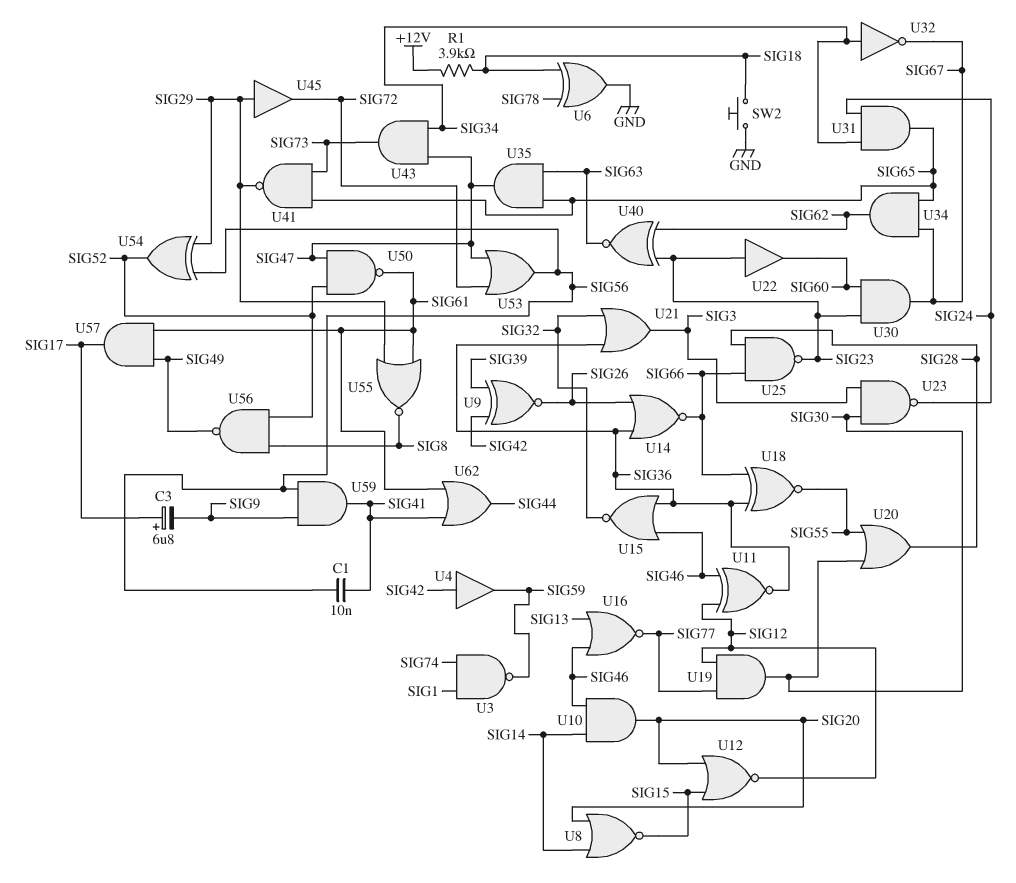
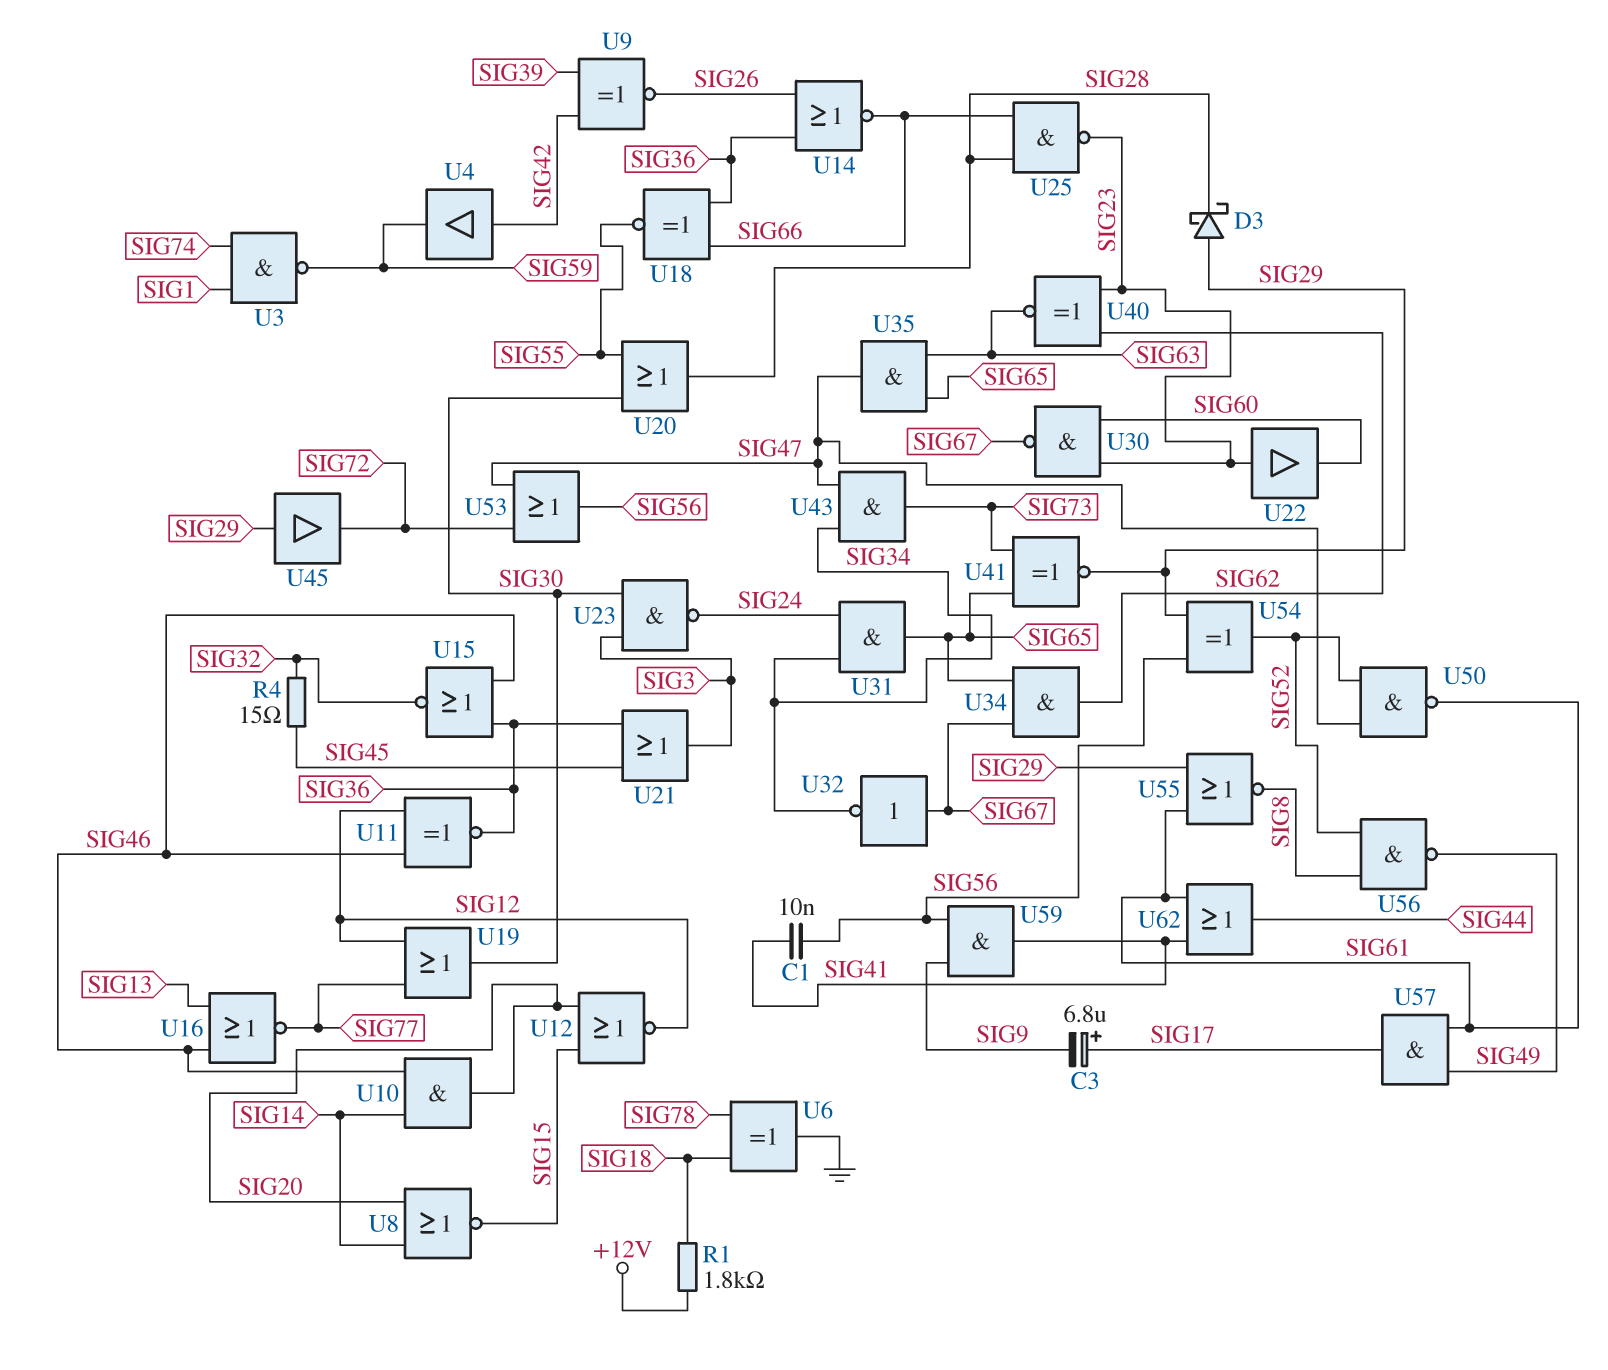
D3: none -> schottky (A SIG29, K SIG28)
R1: 3.9k (+12V, SIG18) -> 1.8k (+12V, SIG18)
R4: none -> 15 (SIG32, SIG45)
SW2: button (GND, SIG18) -> none
U19: AND (in SIG12, in SIG77, out SIG30) -> OR (in SIG12, in SIG77, out SIG30)
U21: OR (in SIG32, in SIG36, out SIG3) -> OR (in SIG36, in SIG45, out SIG3)
U30: AND (in SIG23, in SIG60, out SIG67) -> NAND (in SIG23, in SIG60, out SIG67)
U32: NOT (in SIG34, out SIG67) -> NOT (in SIG67, out SIG34)
U41: NAND (in SIG65, in SIG73, out SIG29) -> XNOR (in SIG65, in SIG73, out SIG29)

